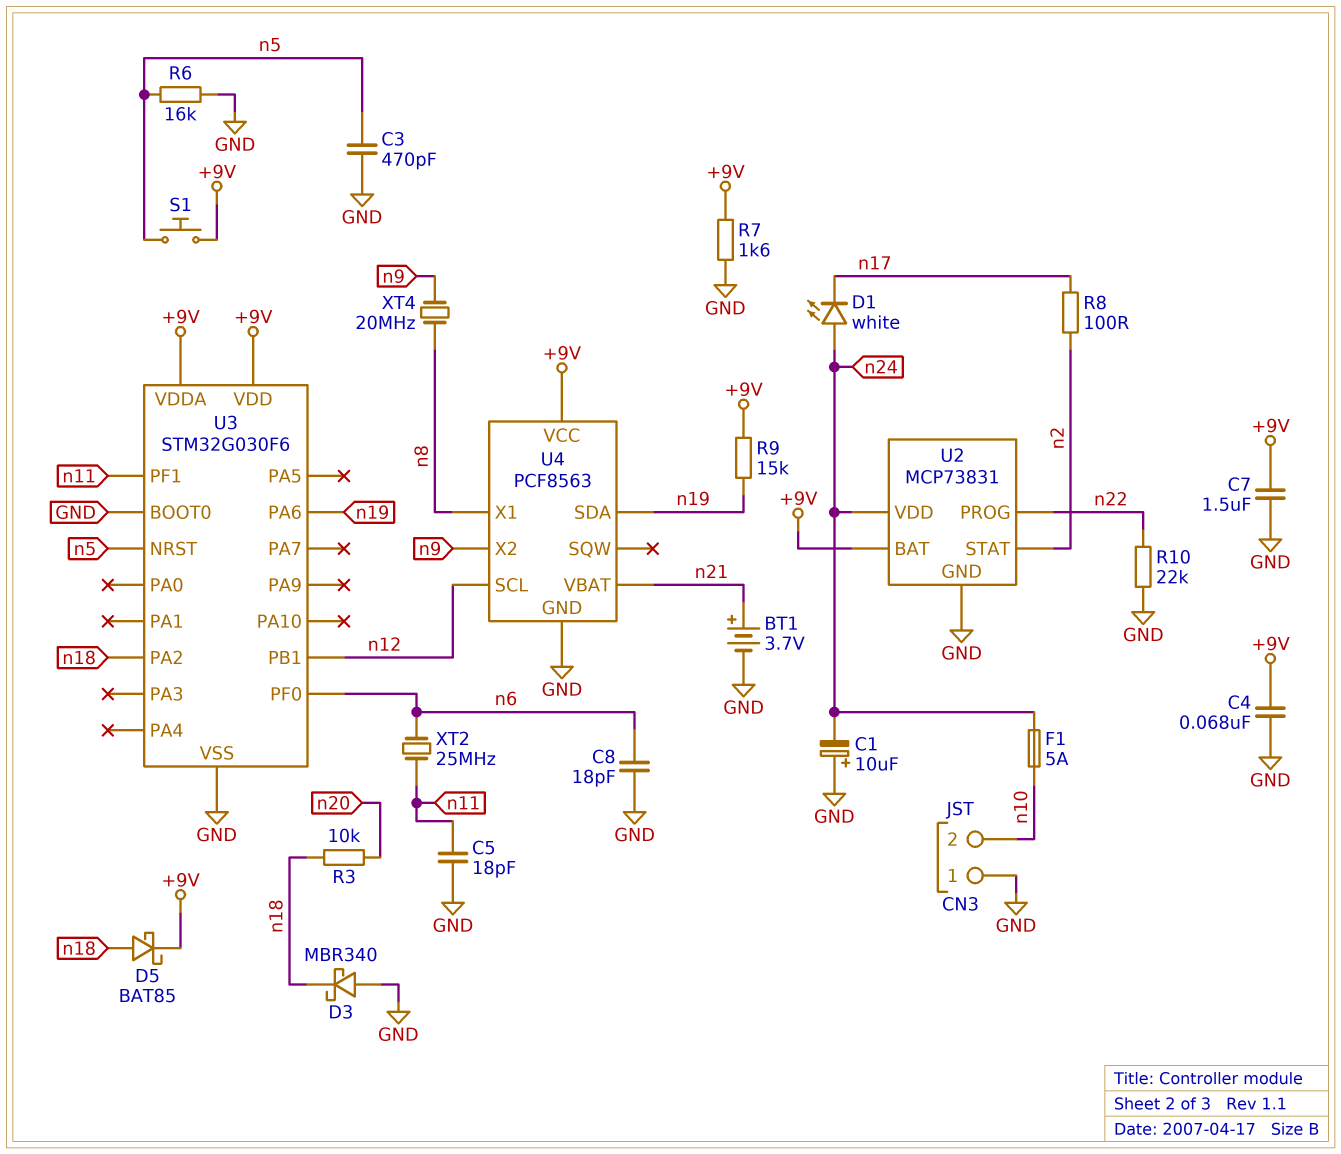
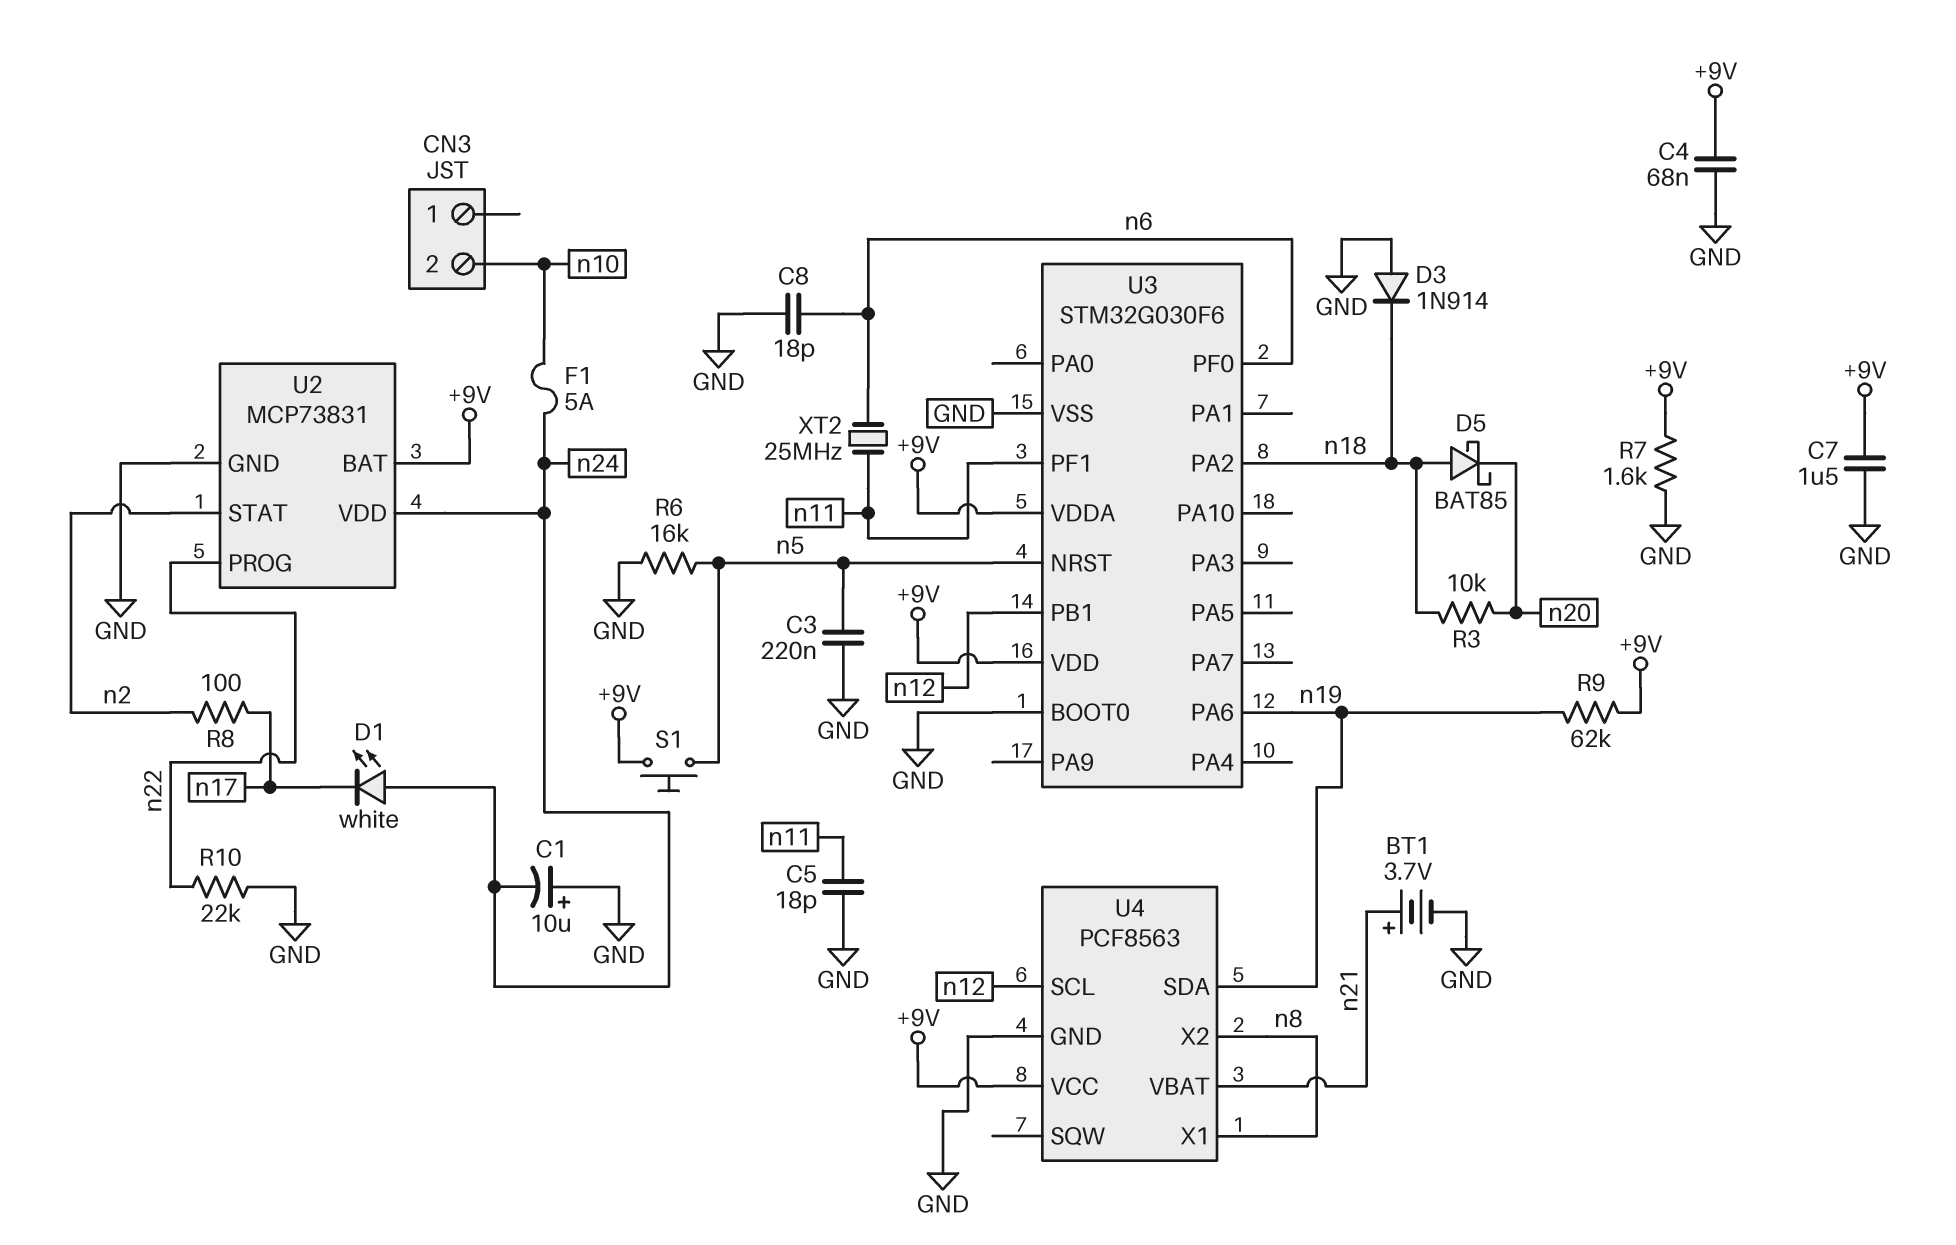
C3: 470pF (GND, n5) -> 220nF (GND, n5)
CN3 pin 1: GND -> none
D3: schottky MBR340 (A GND, K n18) -> diode 1N914 (A GND, K n18)
D5: schottky BAT85 (A n18, K +9V) -> schottky BAT85 (A n18, K n20)
R9: 15k (+9V, n19) -> 62k (+9V, n19)
U4 pin X2: n9 -> n8
XT4: 20MHz (n8, n9) -> none

